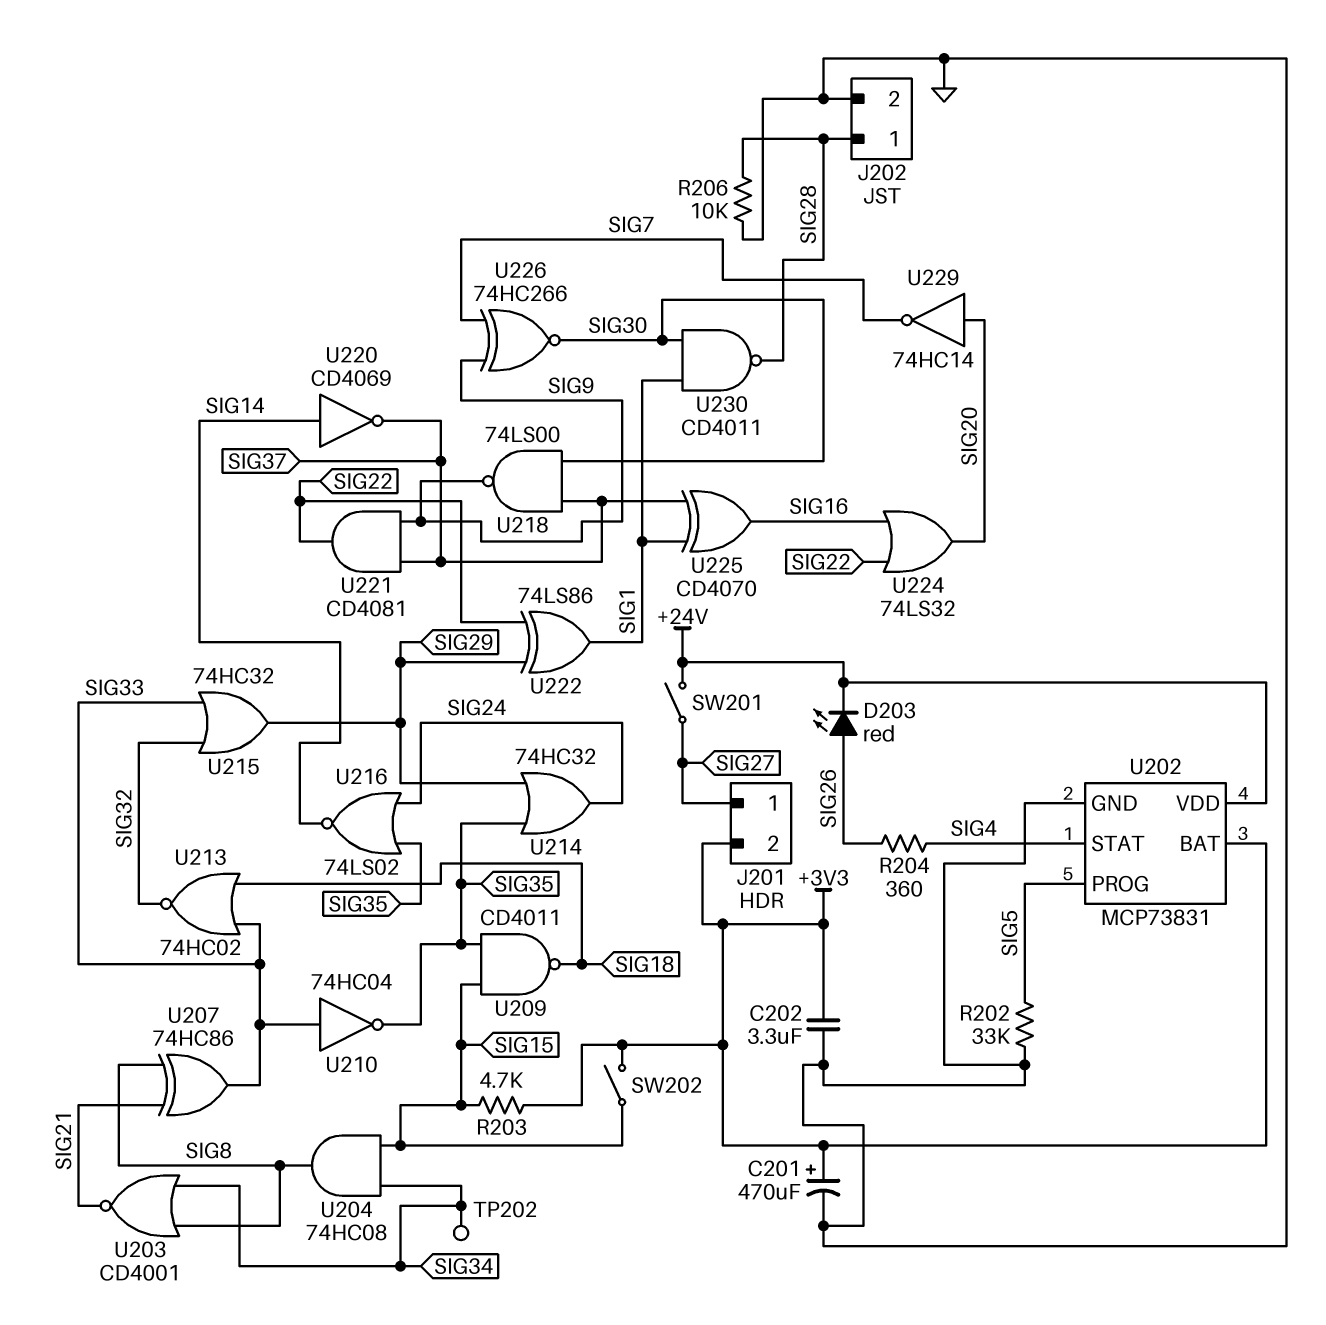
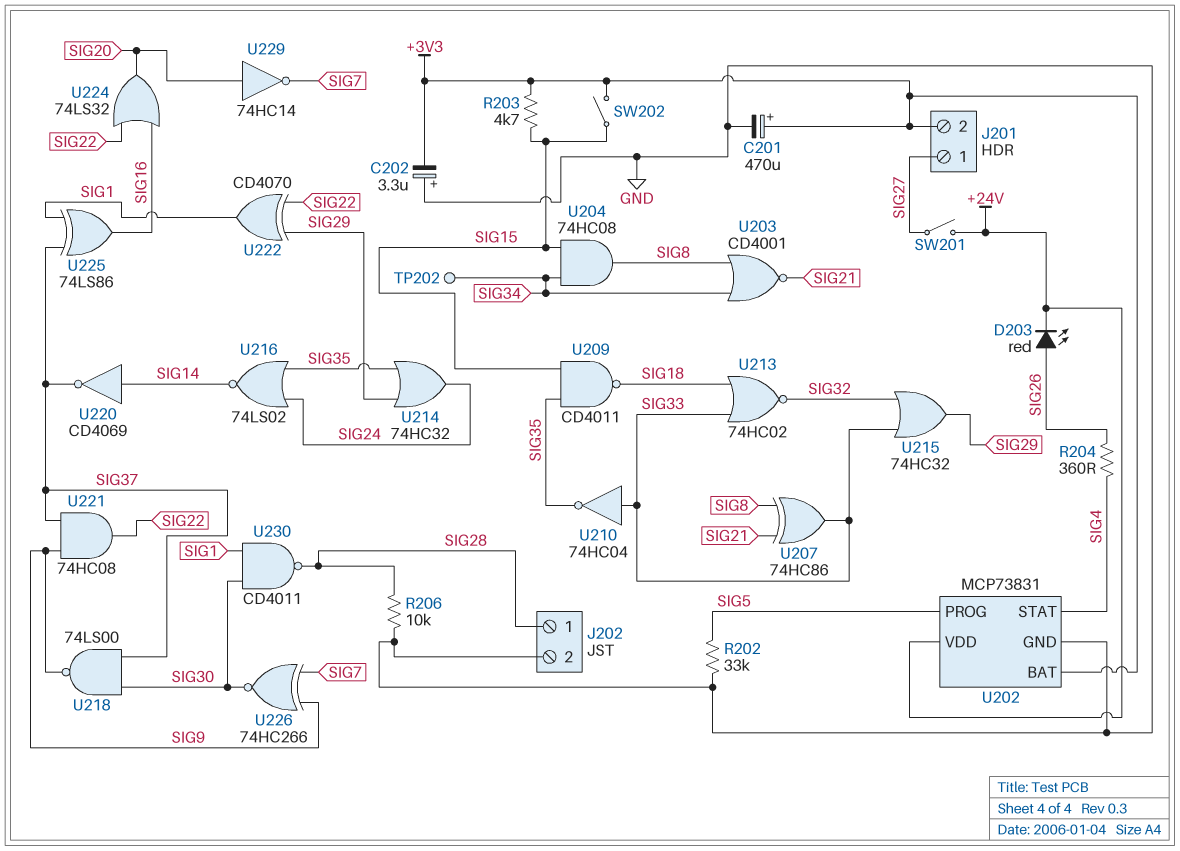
C202: 3.3uF (+3V3, GND) -> 3.3uF (plus GND, minus +3V3)
U221: AND CD4081 (in SIG9, in SIG37, out SIG22) -> AND 74HC08 (in SIG9, in SIG37, out SIG22)
U222: XOR 74LS86 (in SIG22, in SIG29, out SIG1) -> XOR CD4070 (in SIG22, in SIG29, out SIG1)
U225: XOR CD4070 (in SIG1, in SIG37, out SIG16) -> XOR 74LS86 (in SIG1, in SIG37, out SIG16)

